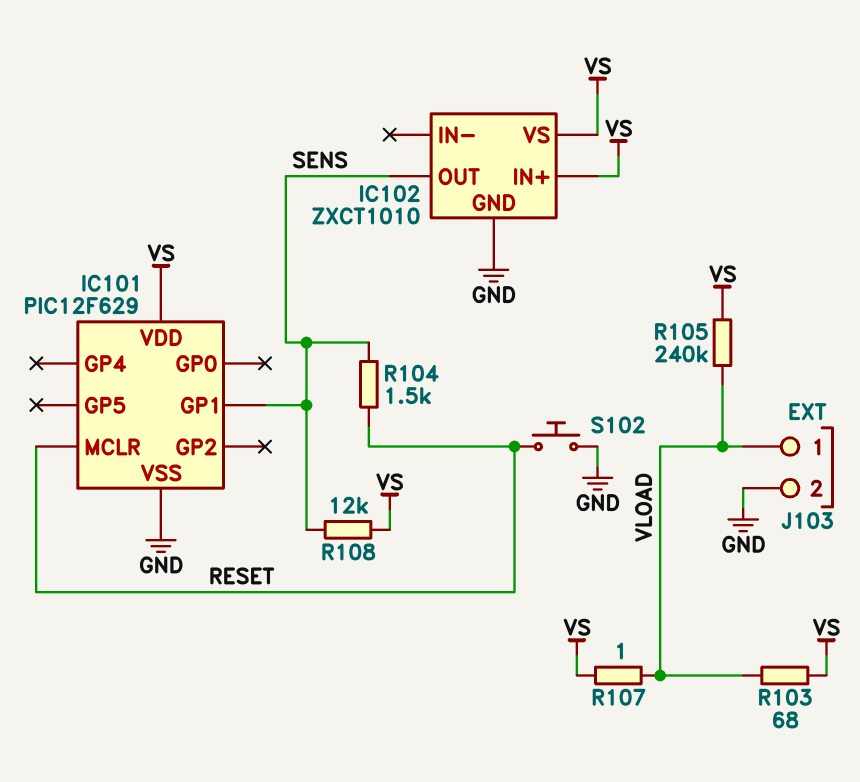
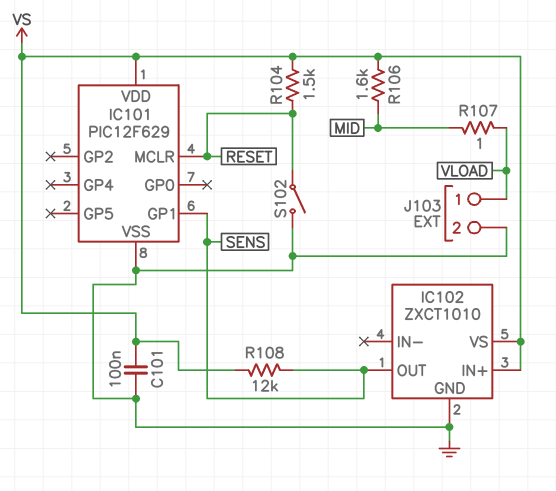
C101: none -> 100nF (GND, VS)
R103: 68 (VLOAD, VS) -> none
R104: 1.5k (RESET, SENS) -> 1.5k (RESET, VS)
R105: 240k (VLOAD, VS) -> none
R106: none -> 1.6k (MID, VS)
R107: 1 (VLOAD, VS) -> 1 (MID, VLOAD)
S102: button (GND, RESET) -> switch (GND, RESET)

